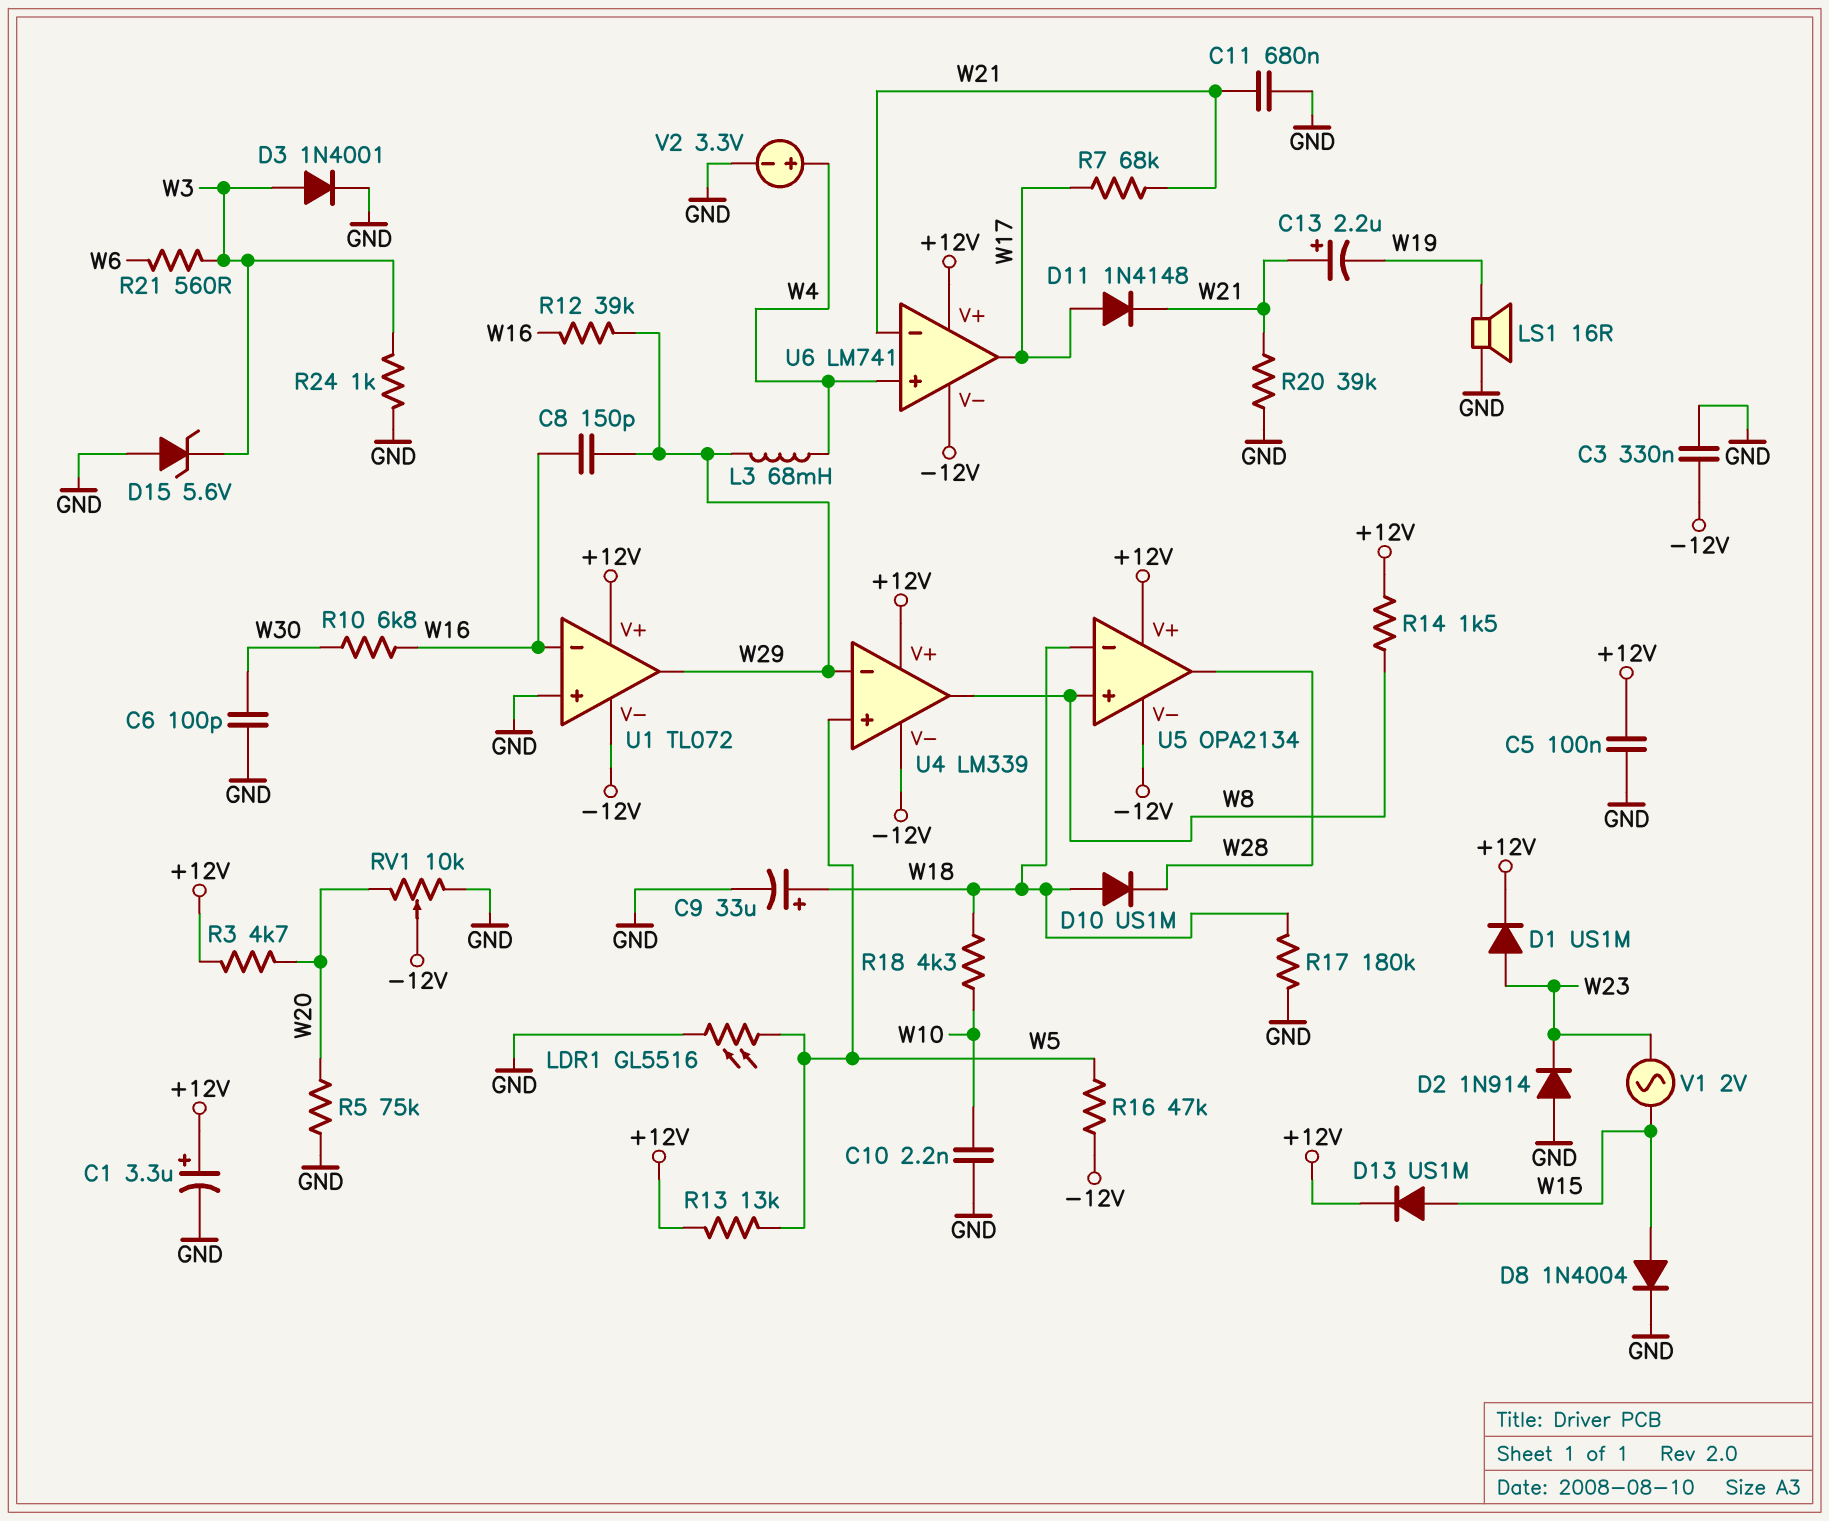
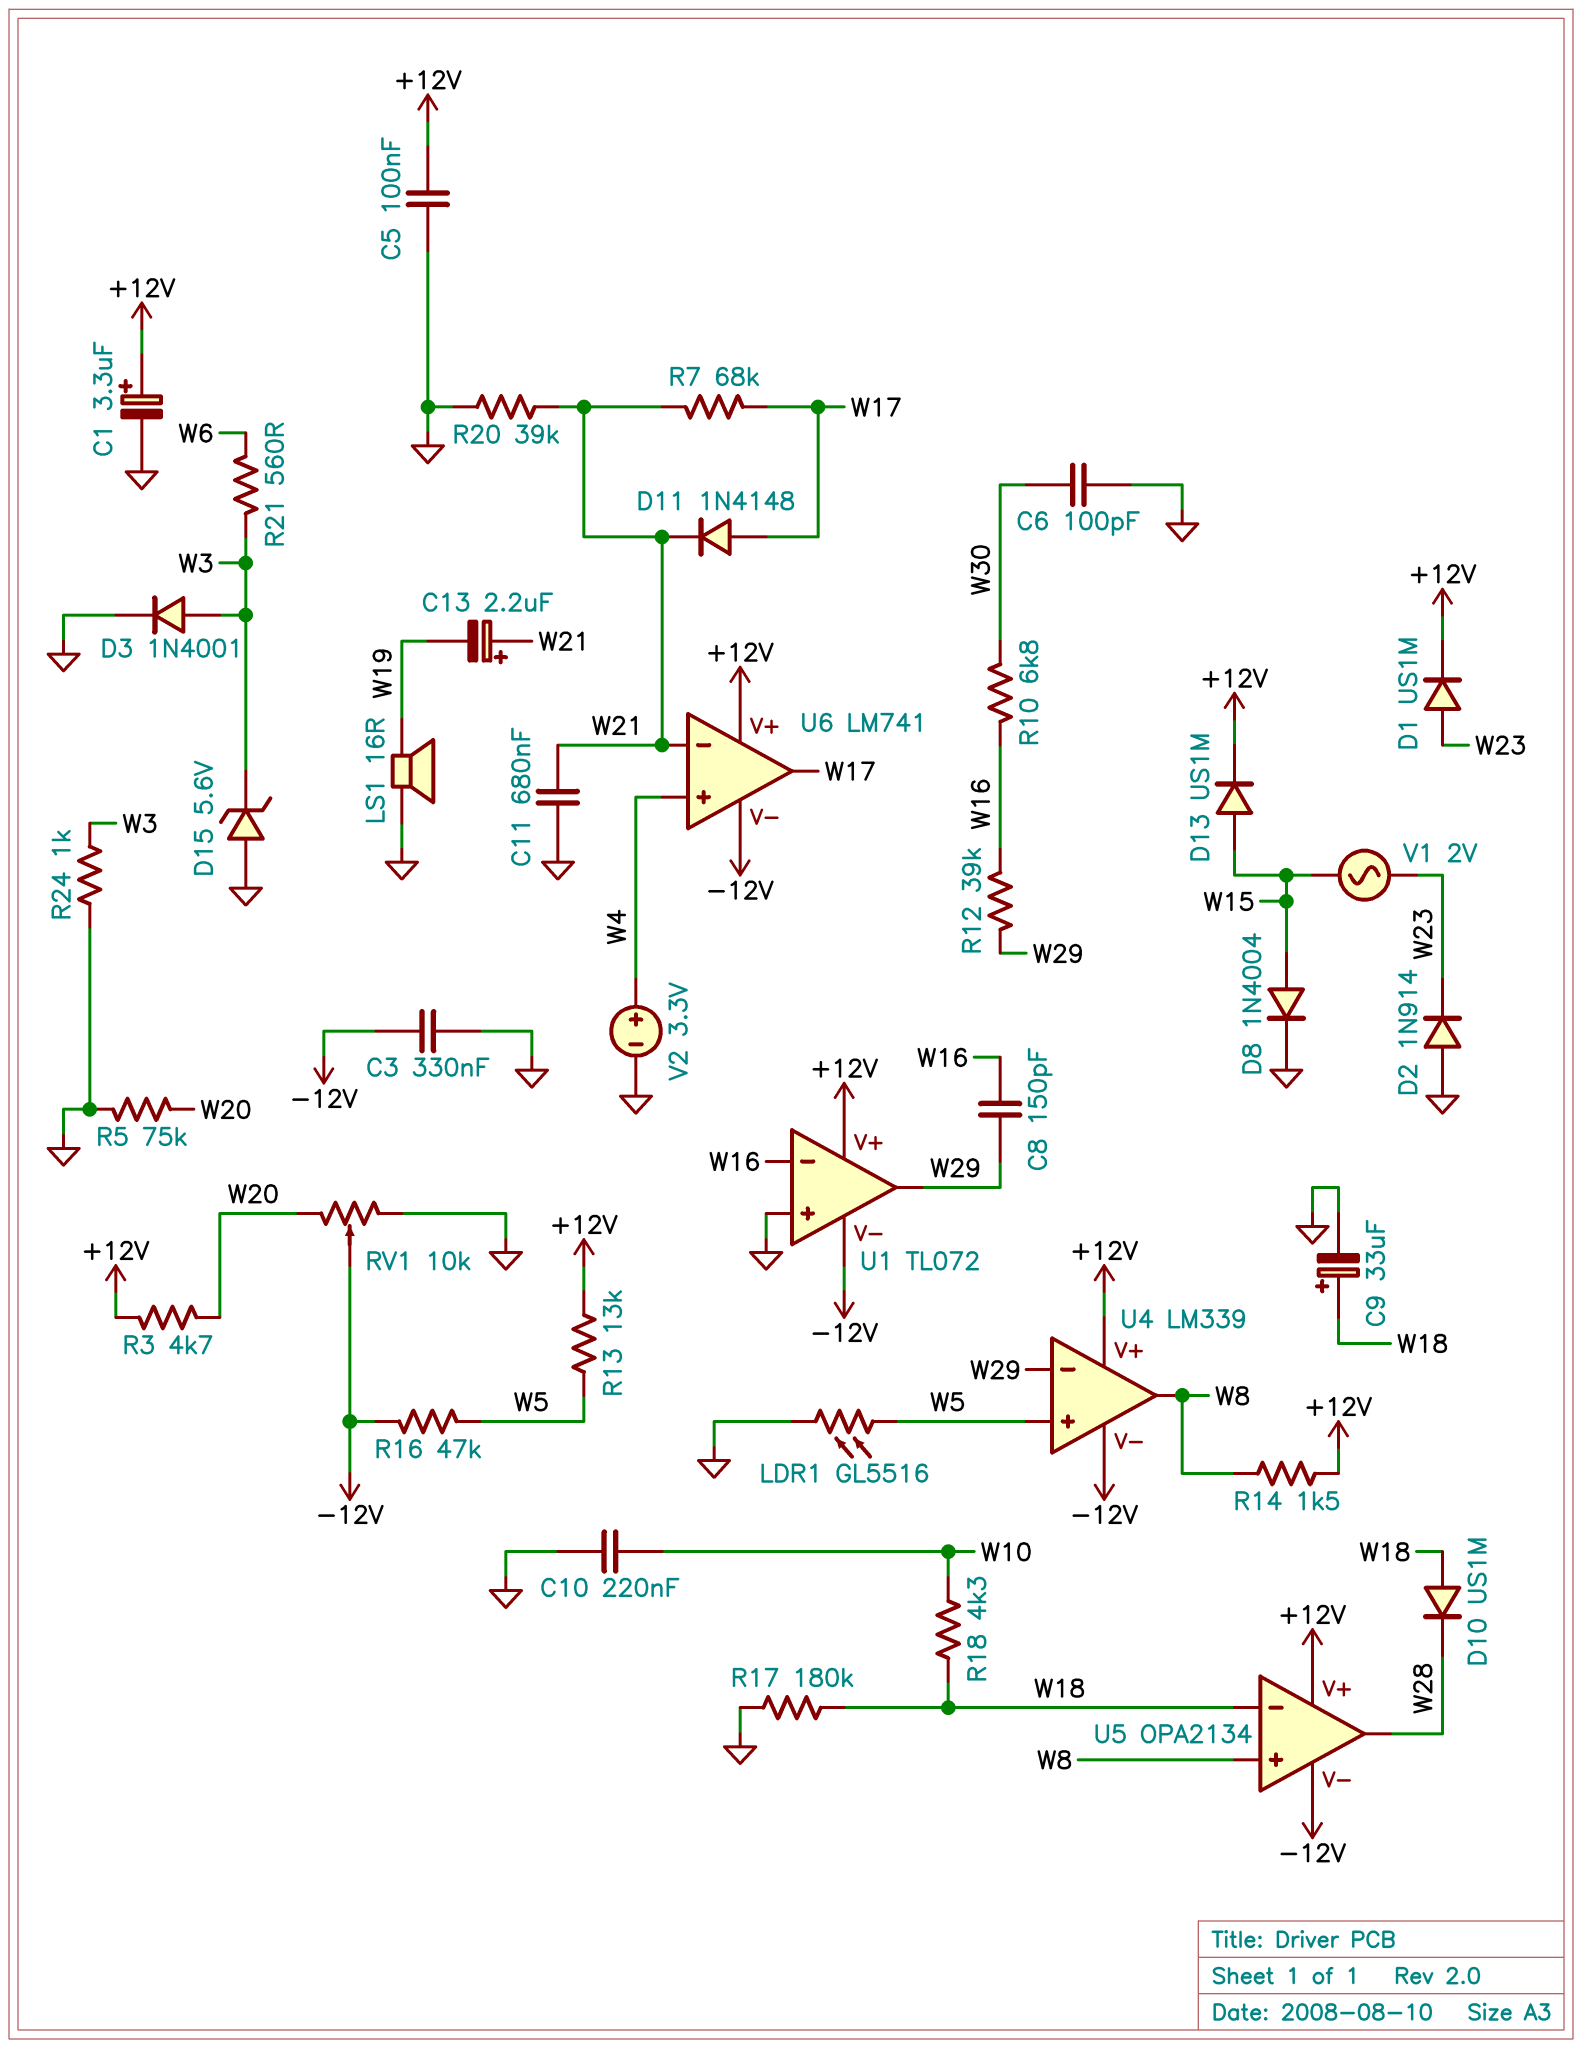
C10: 2.2nF (GND, W10) -> 220nF (GND, W10)
L3: 68mH (W4, W29) -> none

